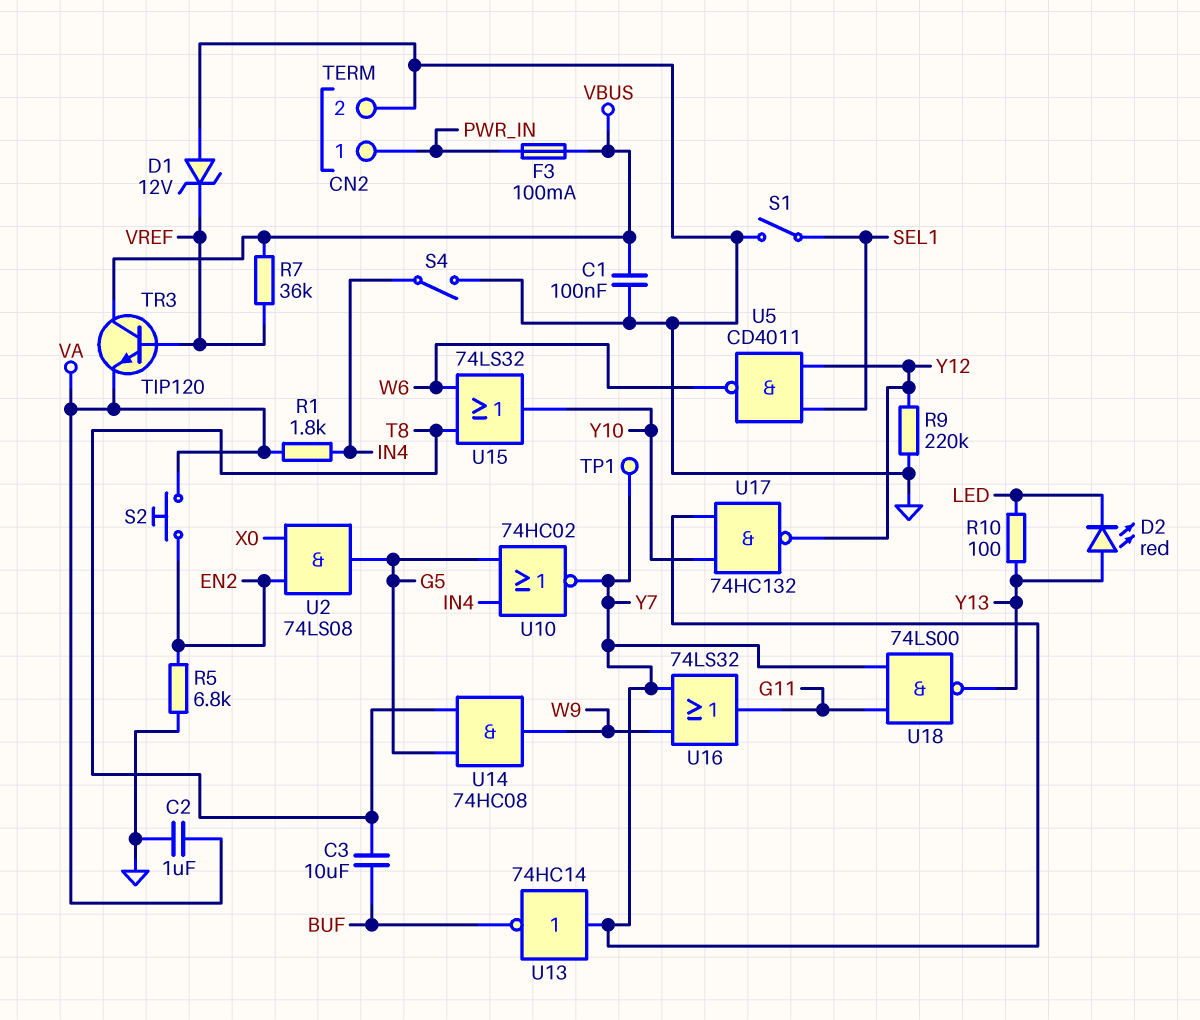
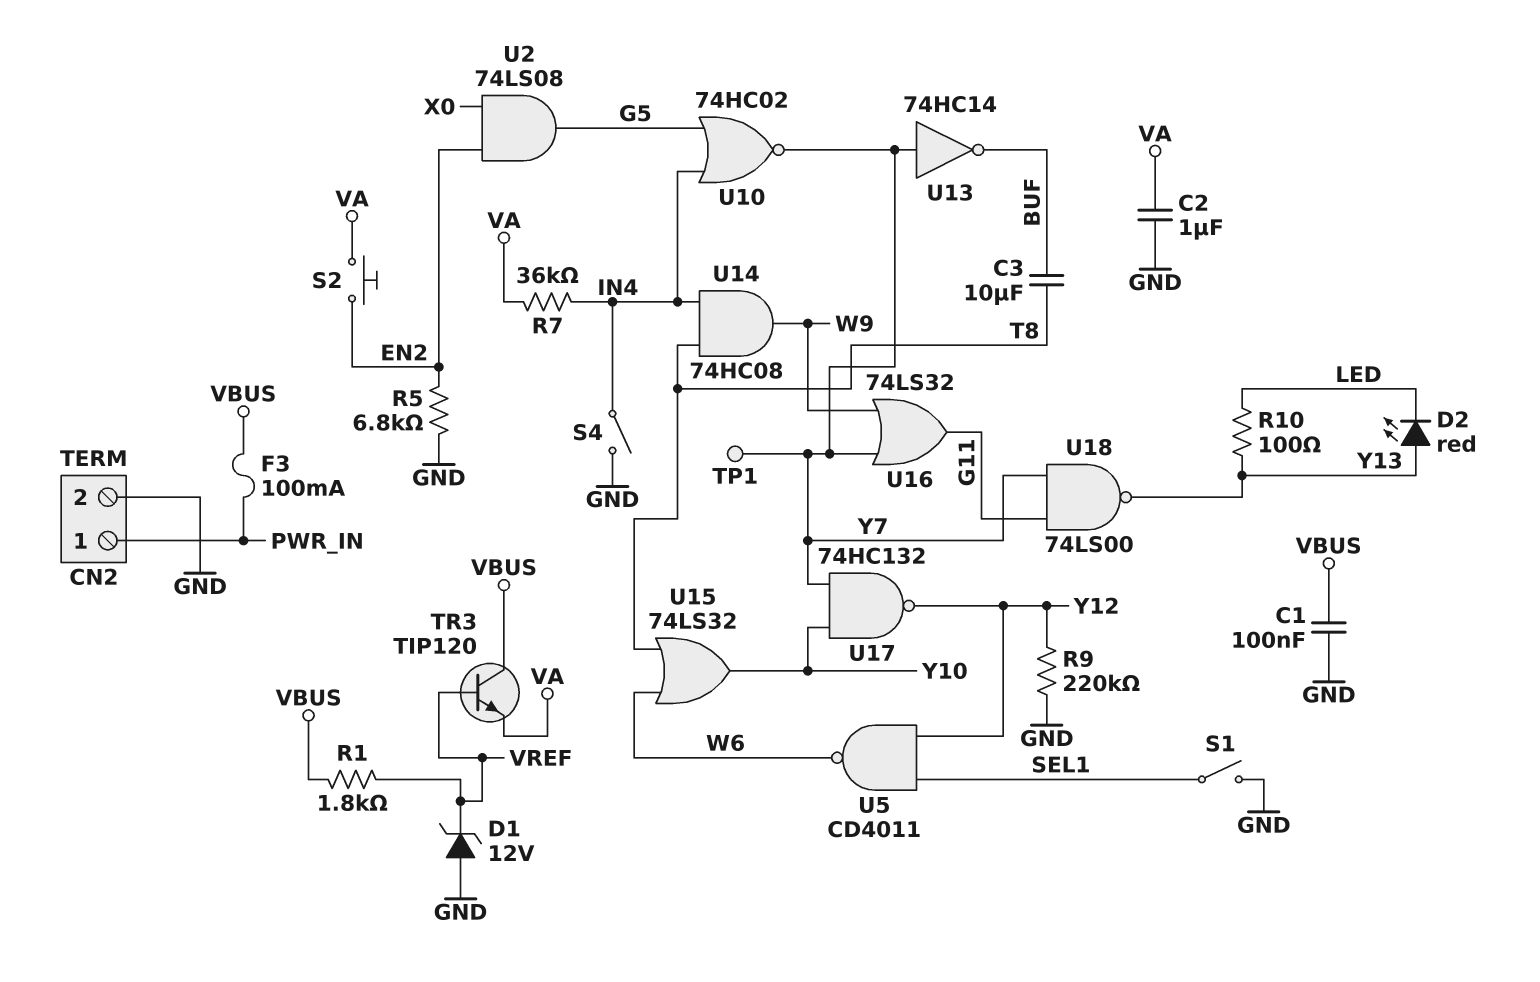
R1: 1.8k (IN4, VA) -> 1.8k (VBUS, VREF)
R7: 36k (VBUS, VREF) -> 36k (IN4, VA)
U14: AND 74HC08 (in G5, in T8, out W9) -> AND 74HC08 (in IN4, in T8, out W9)

